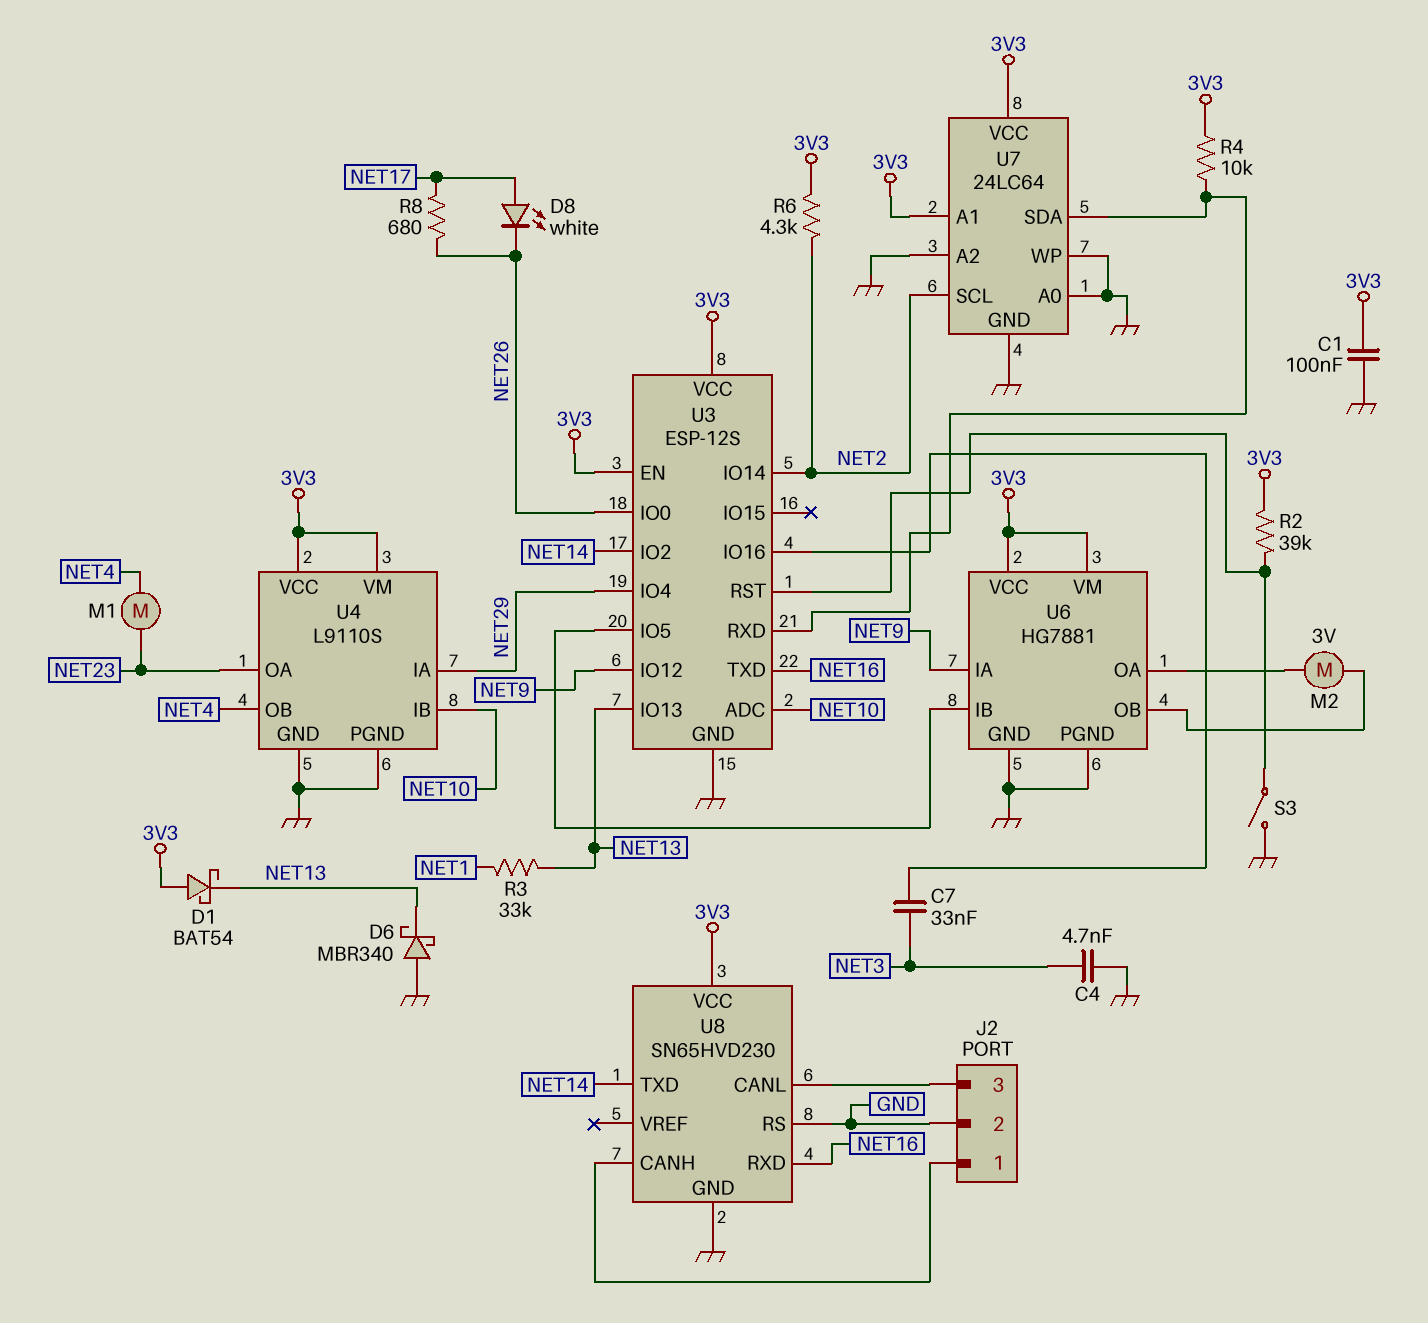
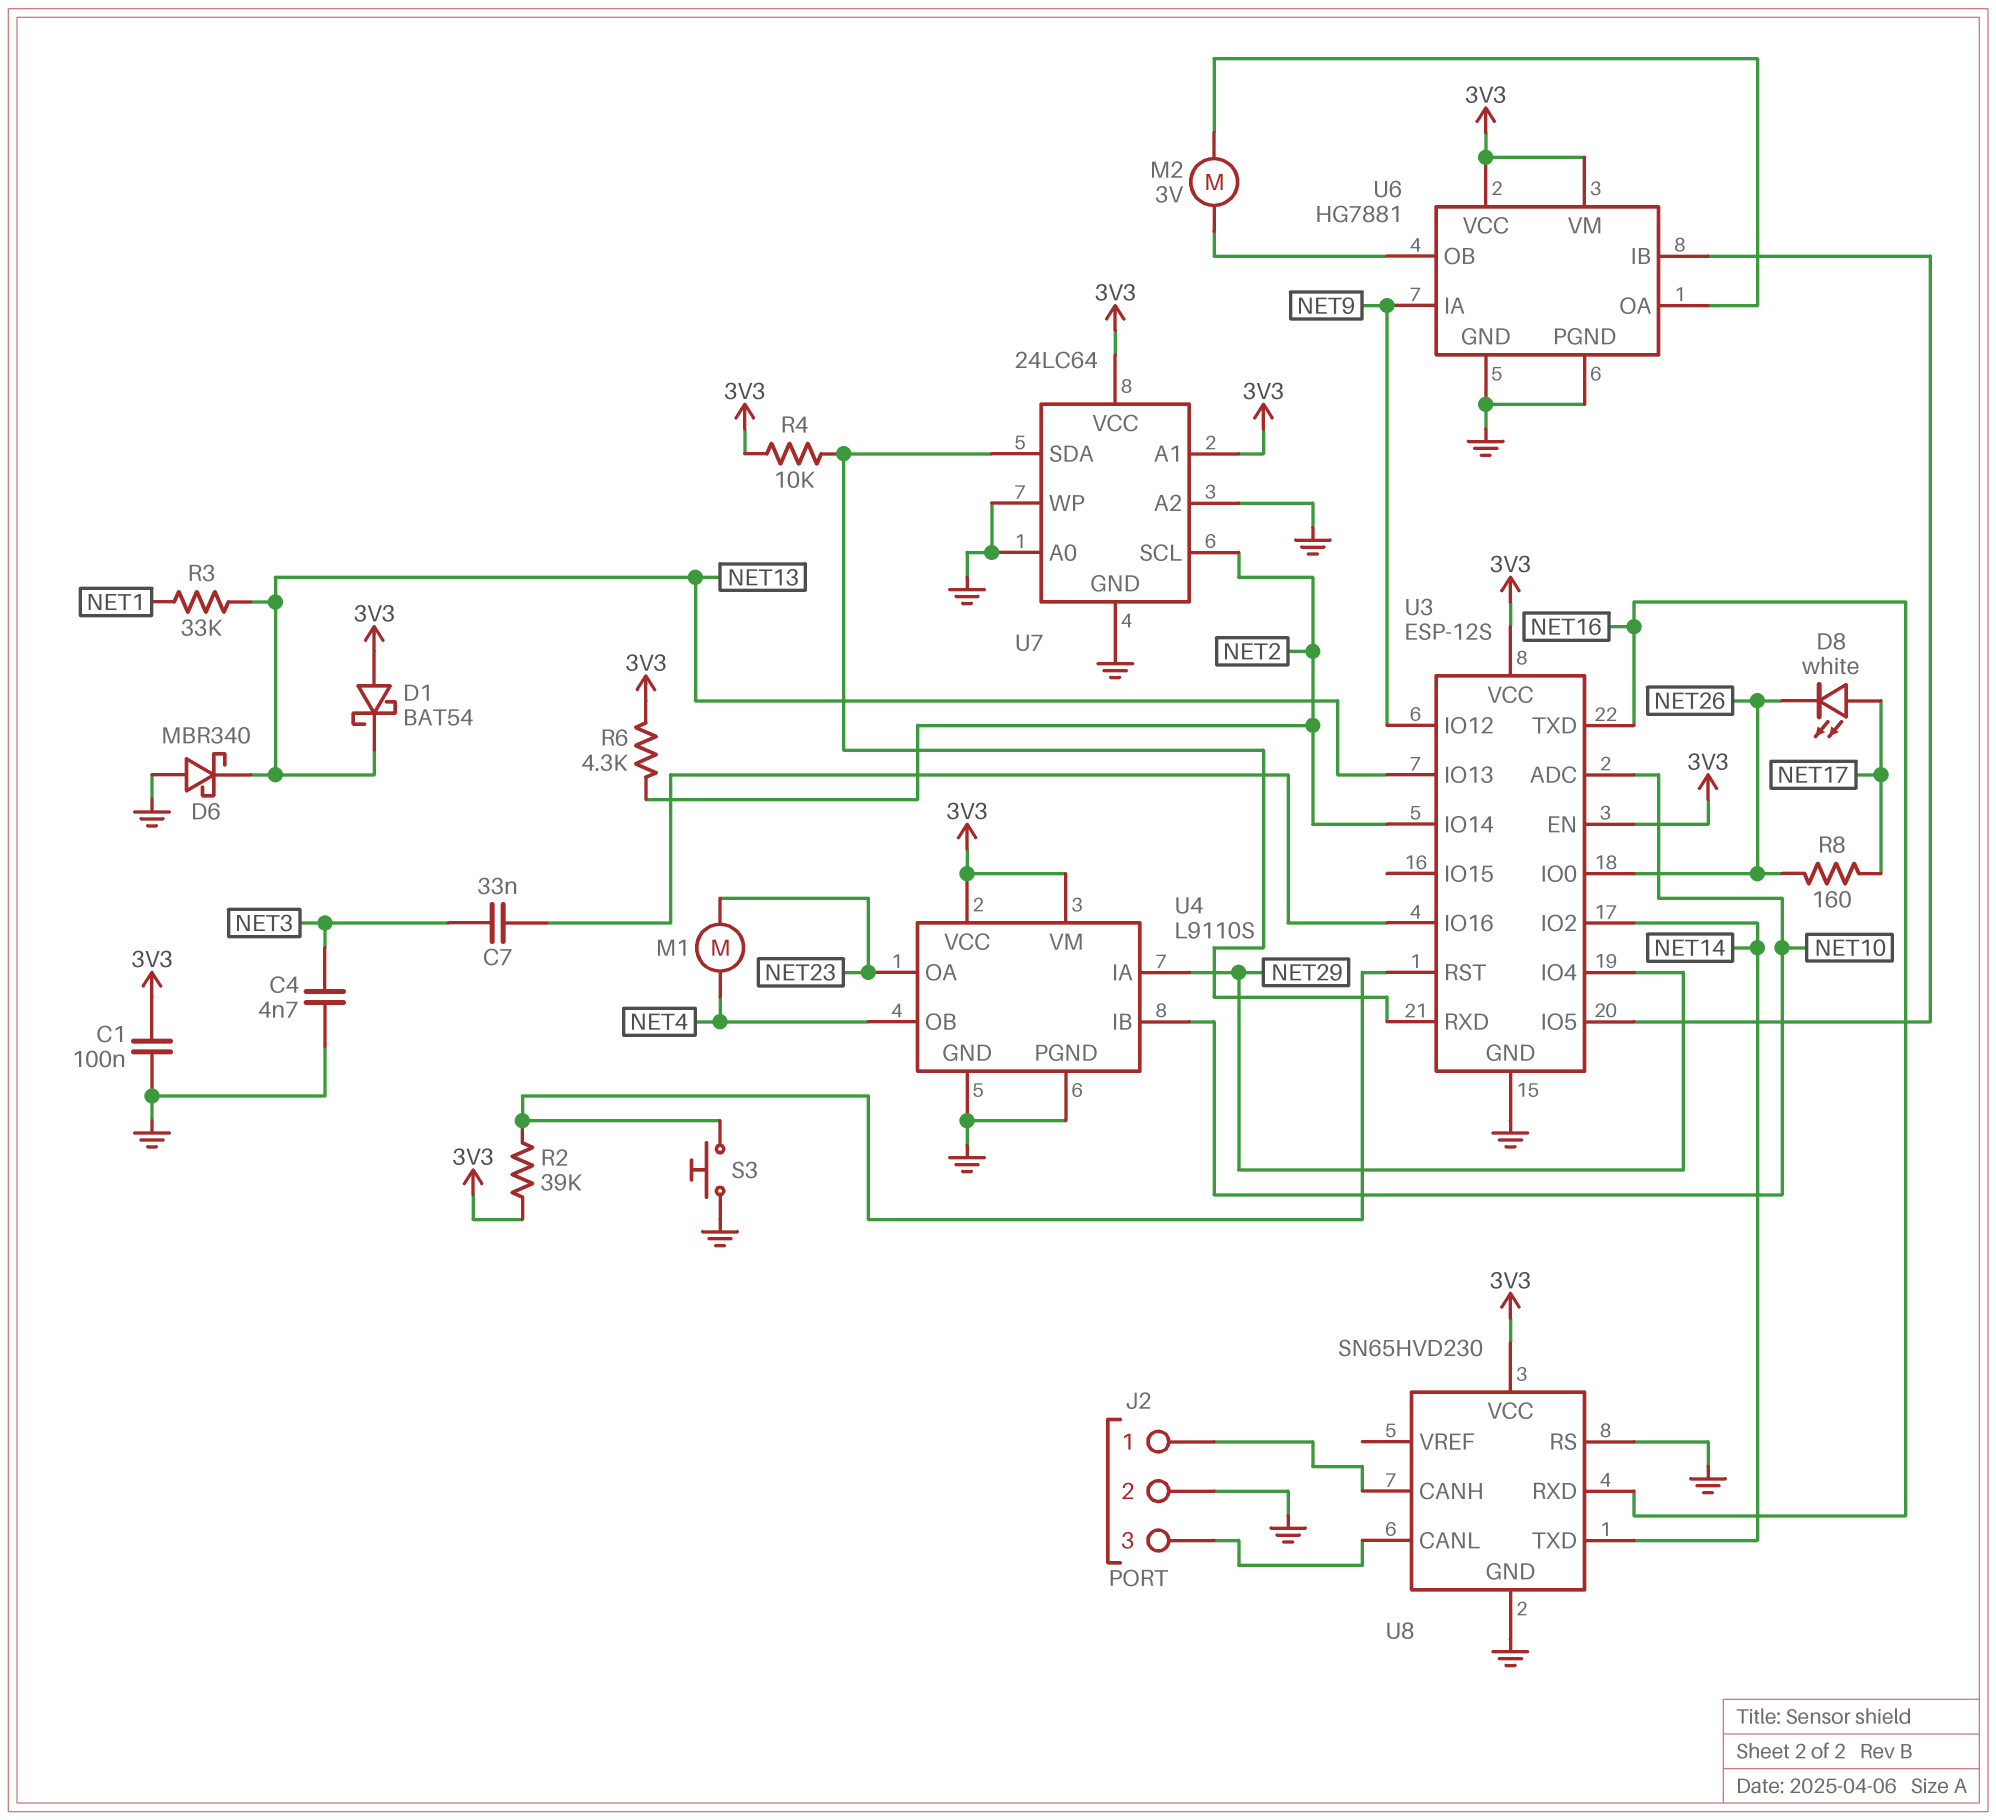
R8: 680 (NET17, NET26) -> 160 (NET17, NET26)
S3: switch (GND, U3/RST) -> button (GND, U3/RST)

